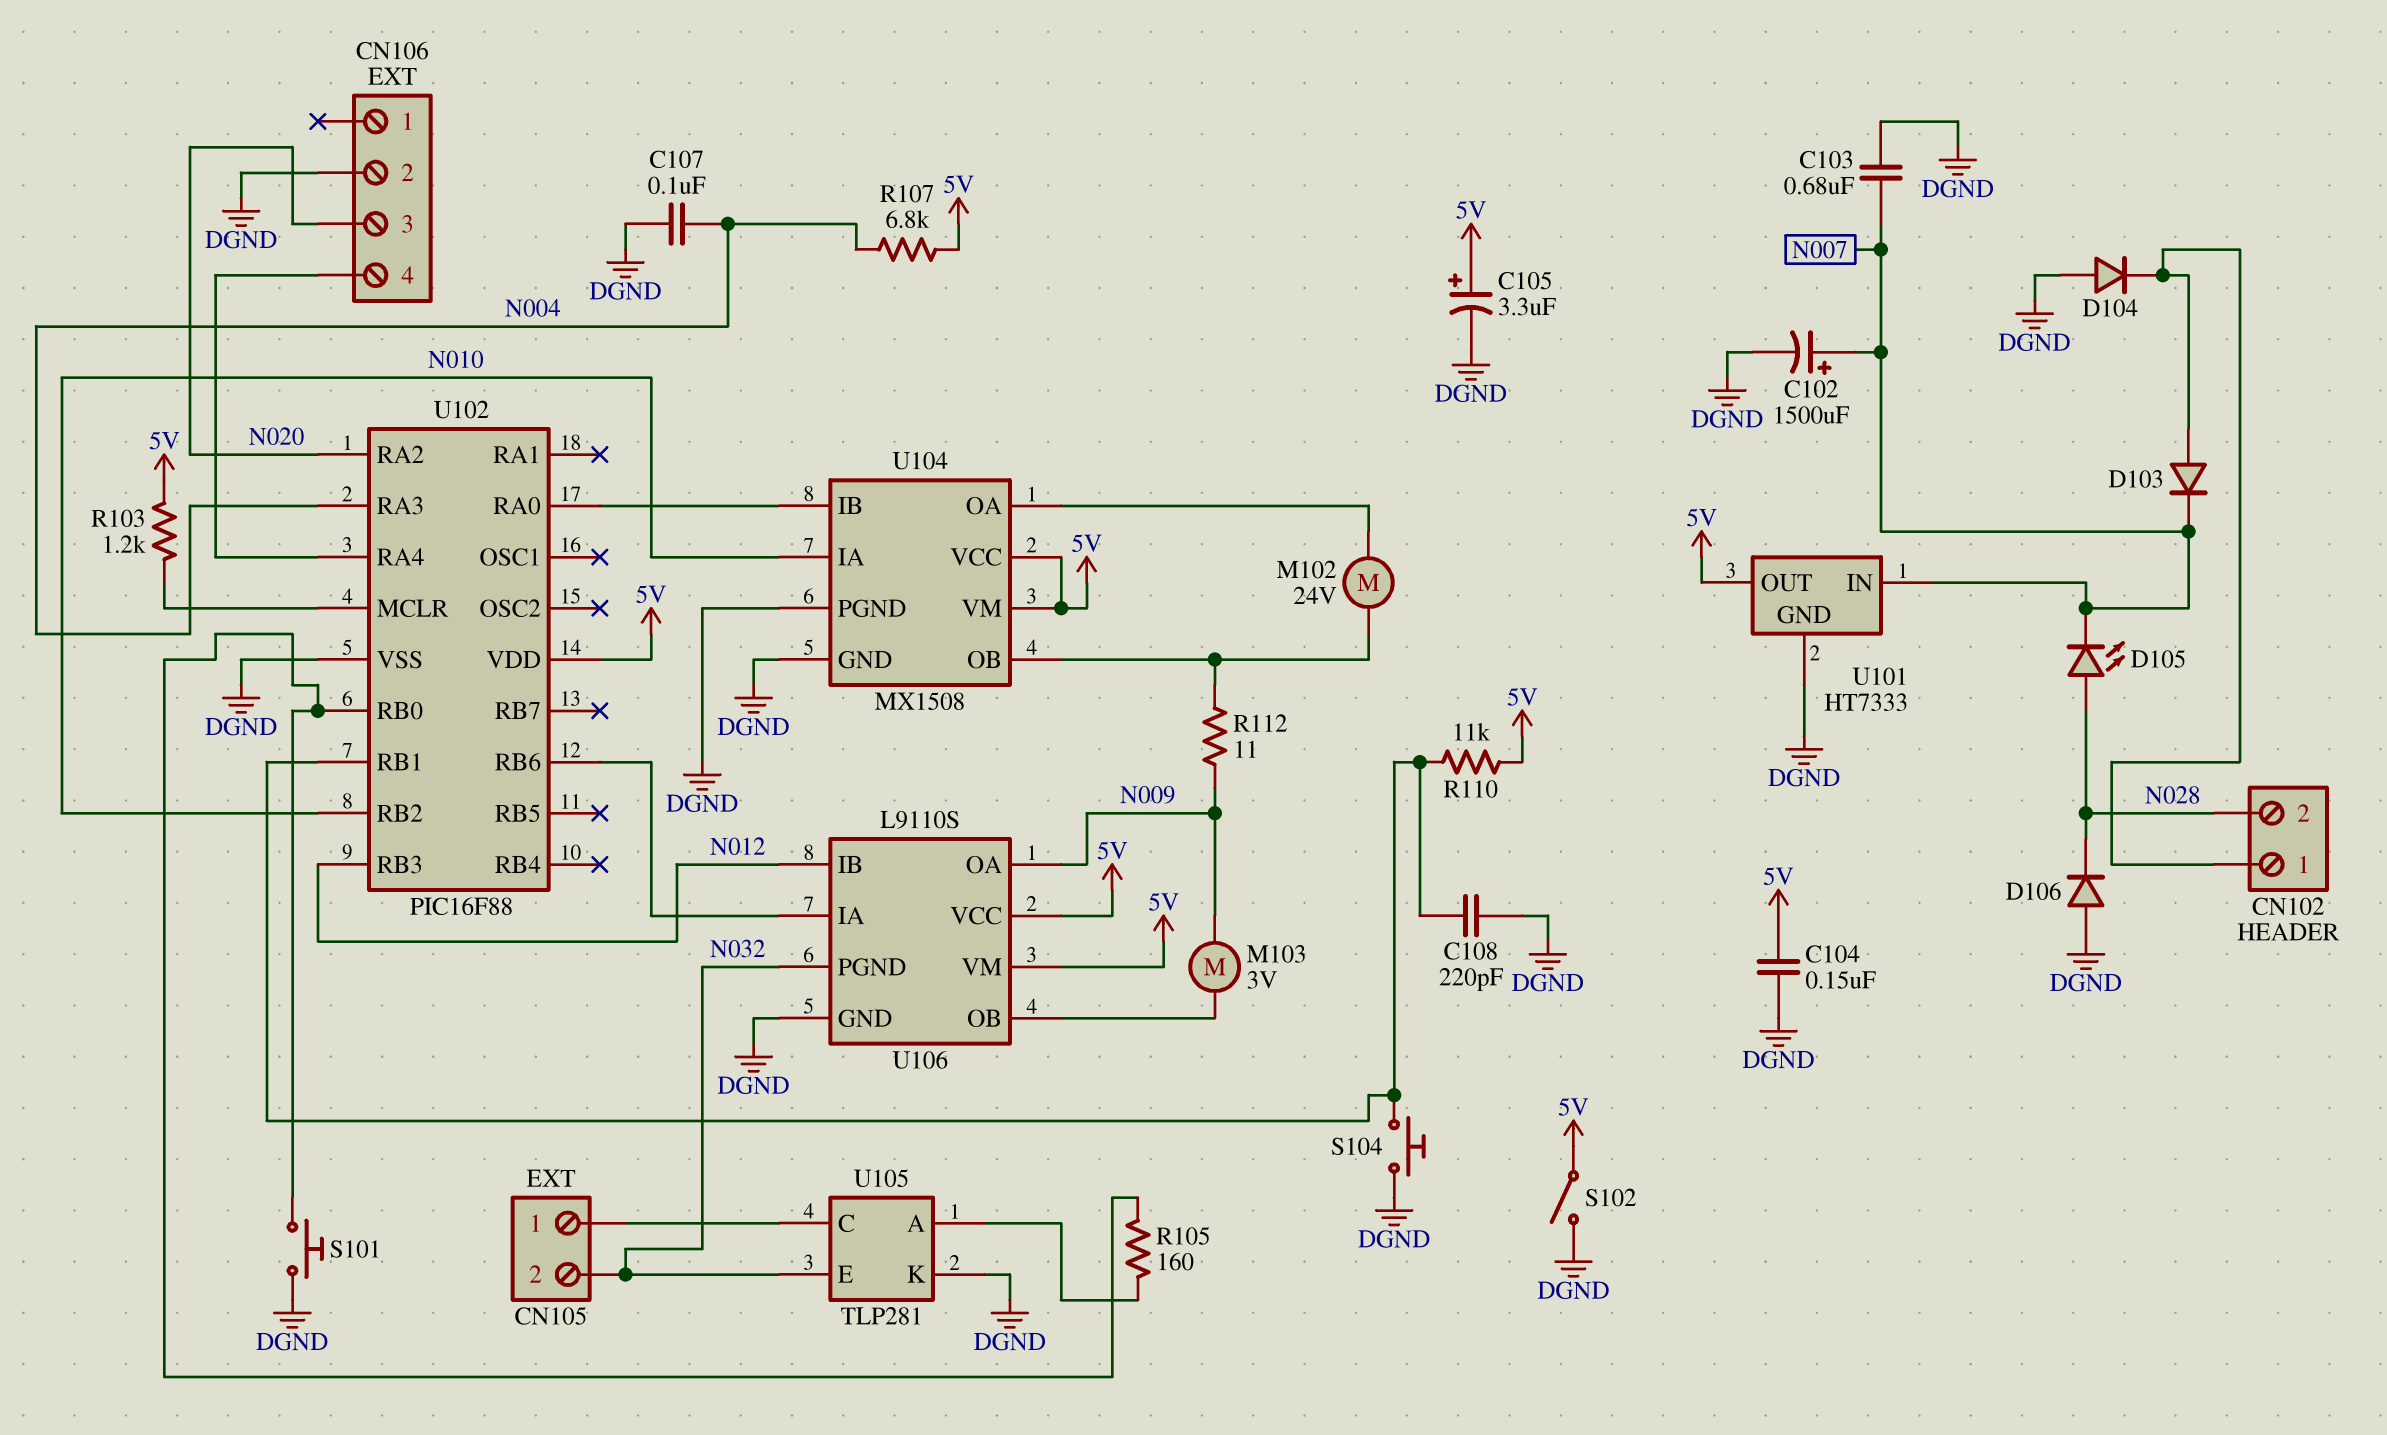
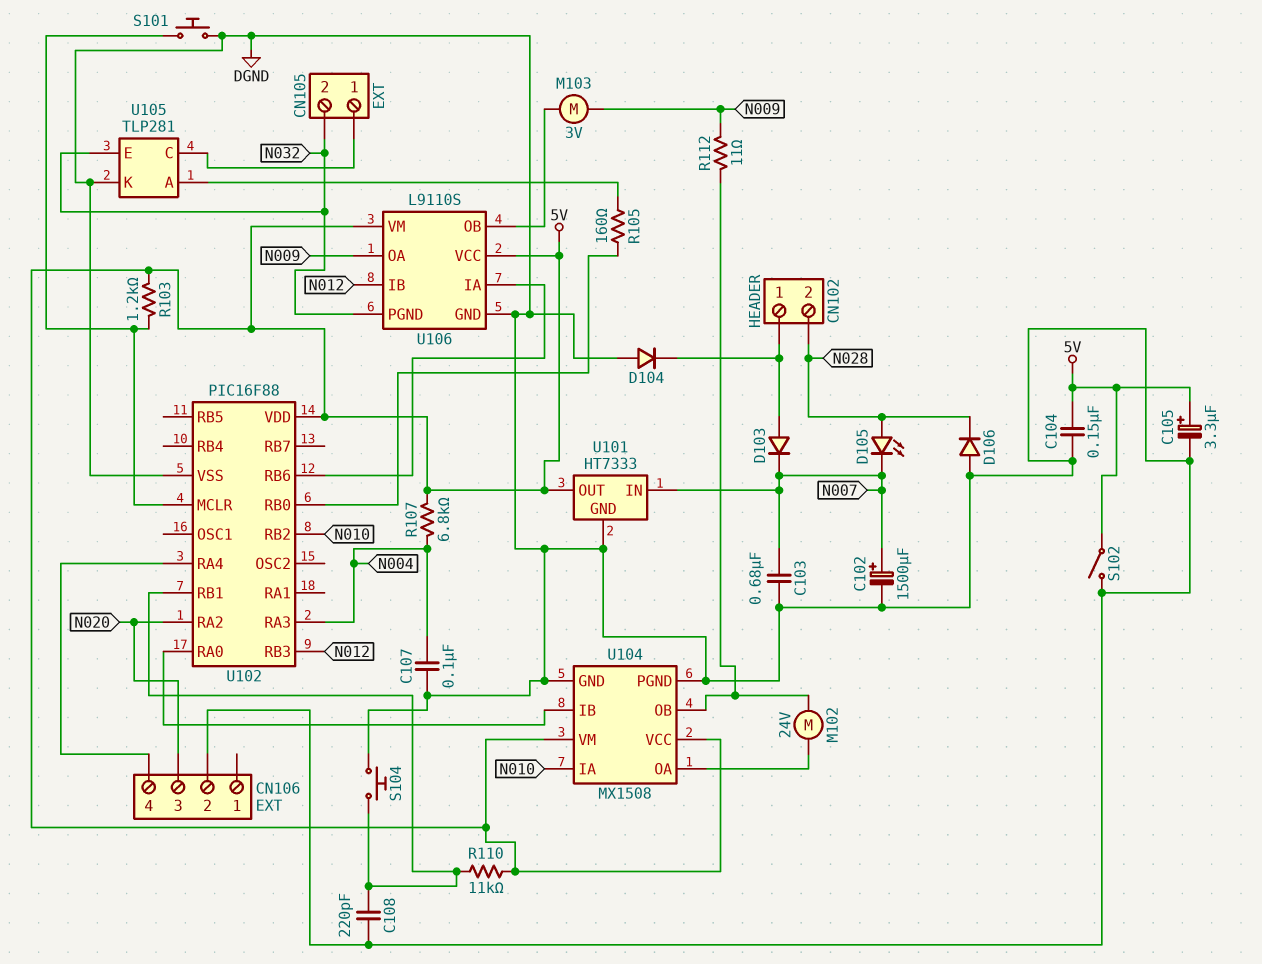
S101: button (DGND, U102/RB0) -> button (DGND, U102/MCLR)

